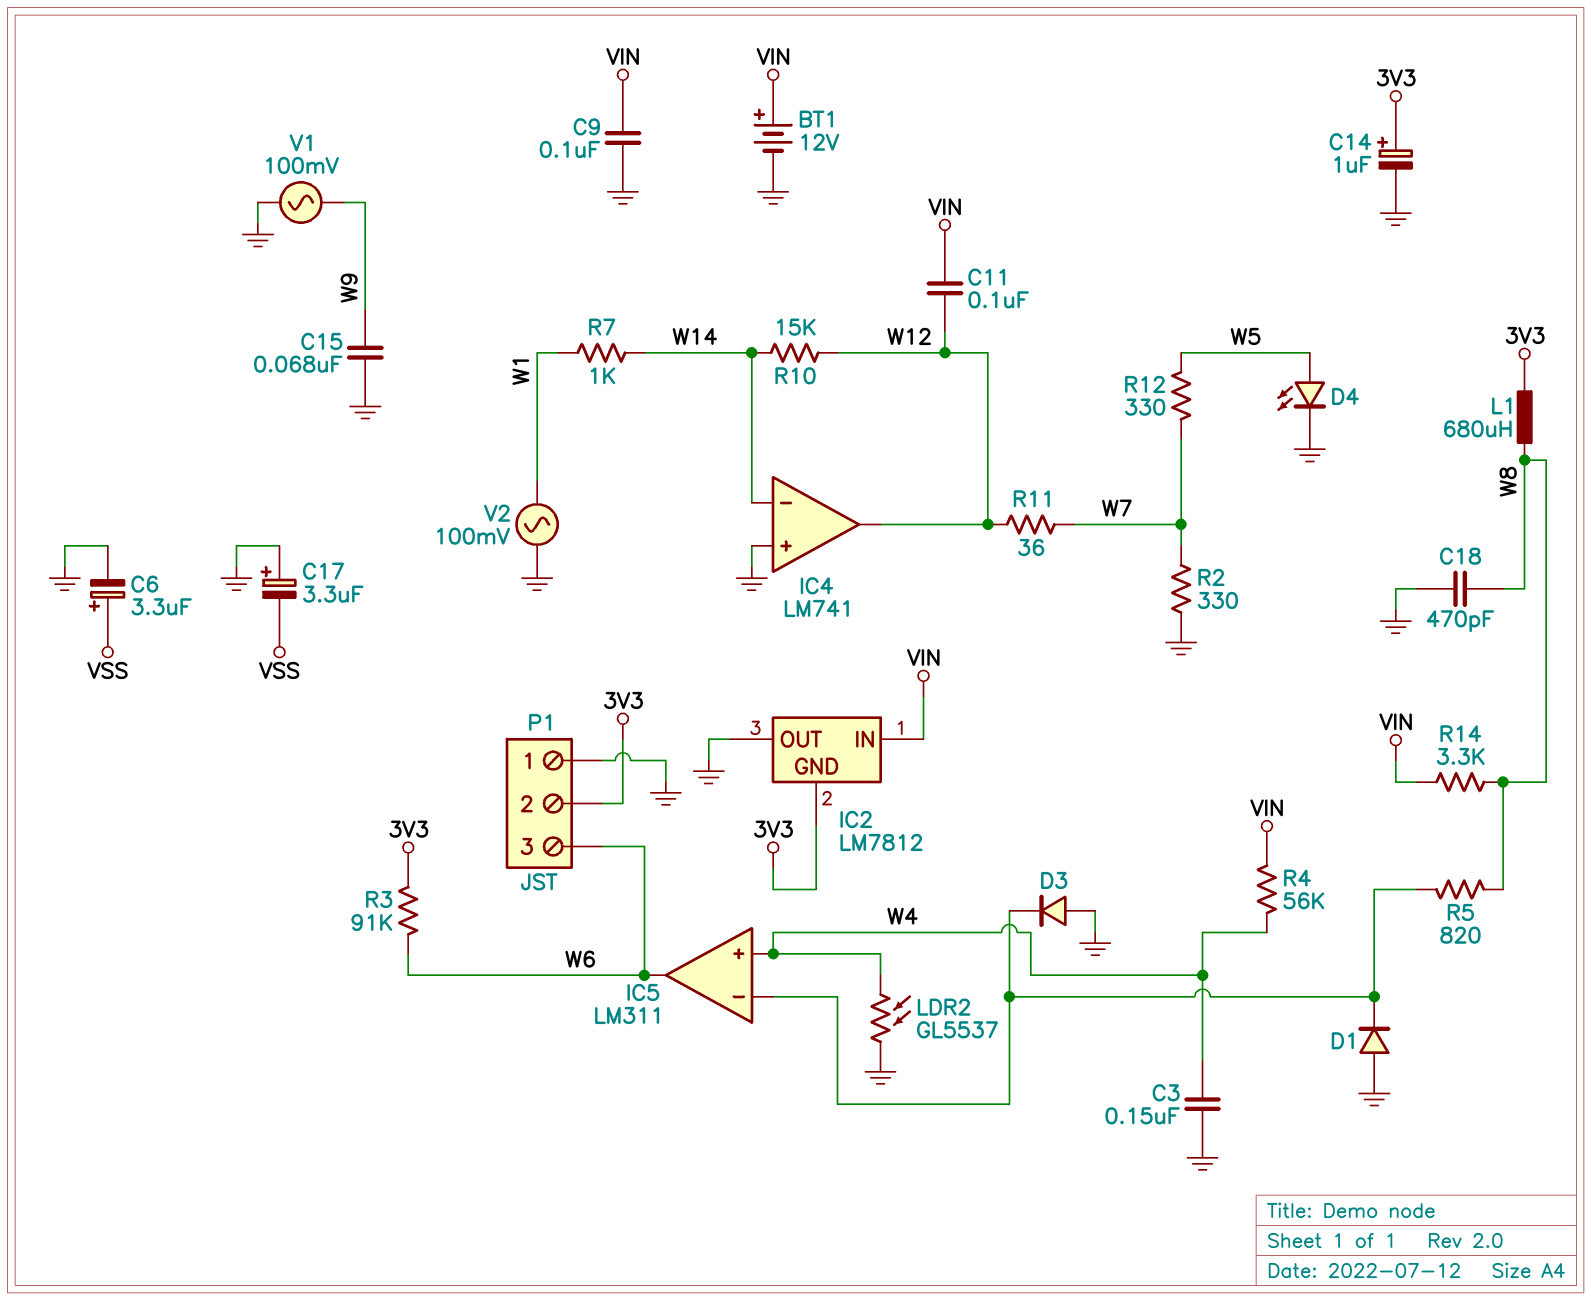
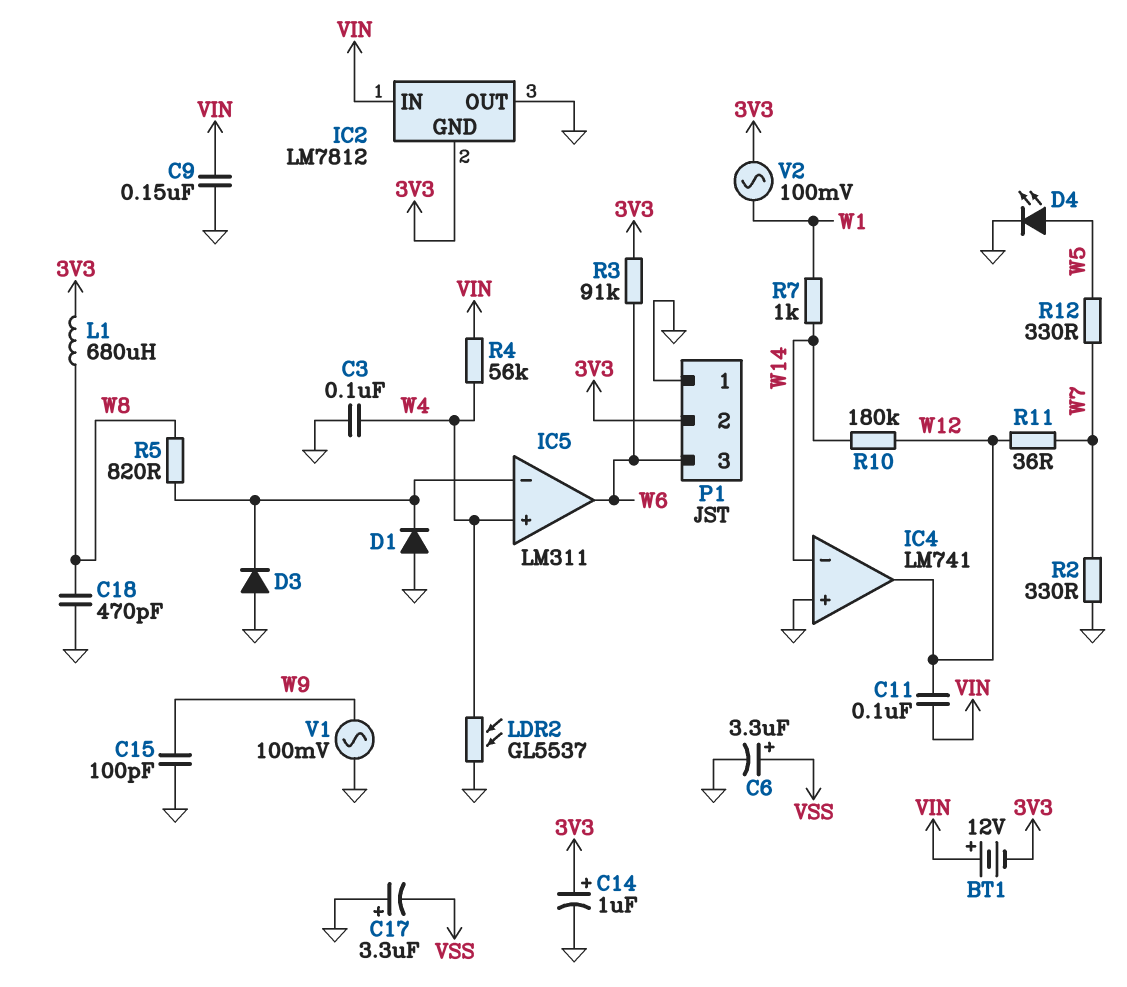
BT1: 12V (plus VIN, minus GND) -> 12V (plus VIN, minus 3V3)
C3: 150nF (GND, W4) -> 100nF (GND, W4)
C9: 100nF (GND, VIN) -> 150nF (GND, VIN)
C15: 68nF (GND, W9) -> 100pF (GND, W9)
R10: 15k (W12, W14) -> 180k (W12, W14)
R14: 3.3k (VIN, W8) -> none
V2: AC 100mV (GND, W1) -> AC 100mV (3V3, W1)

